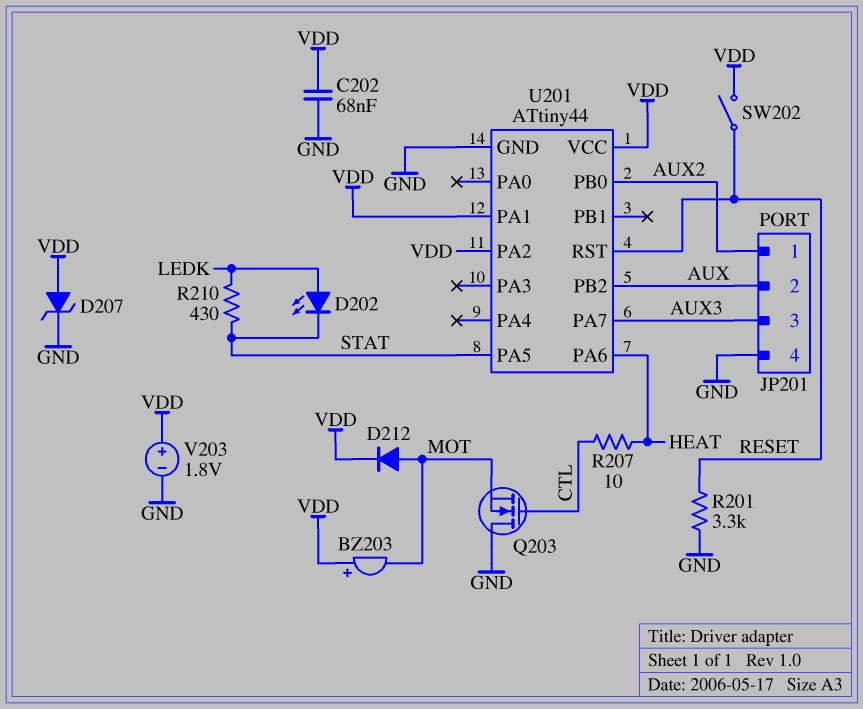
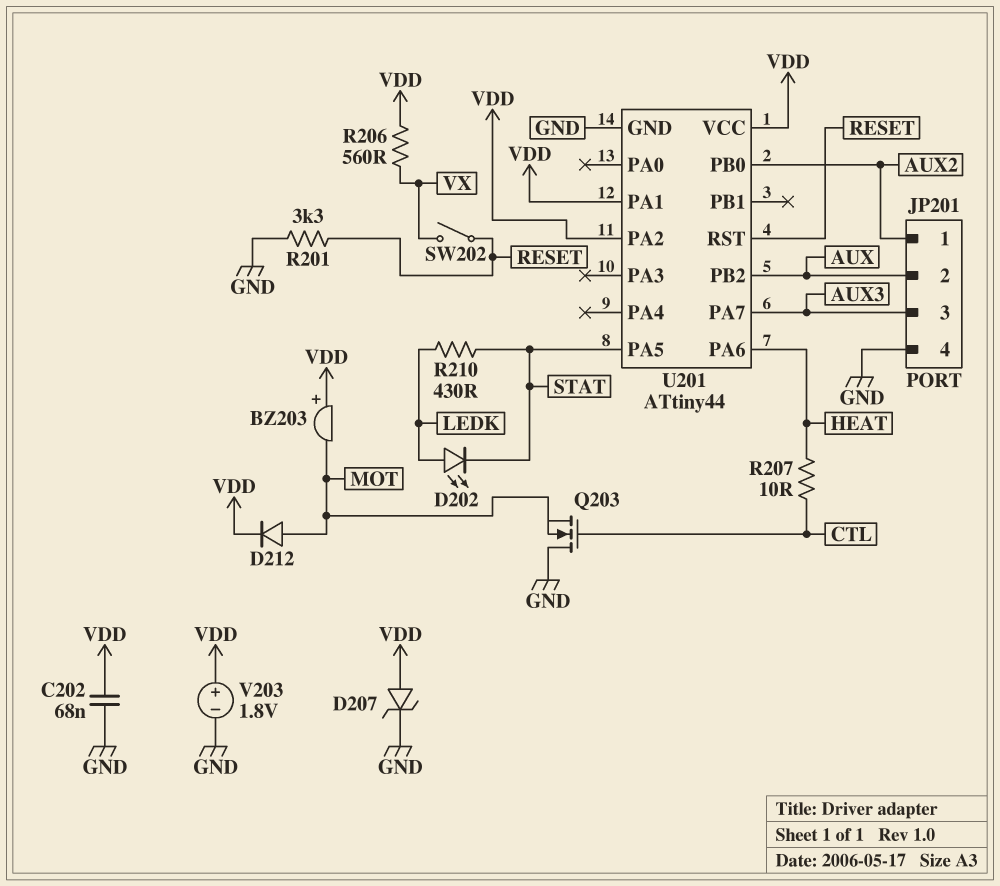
R206: none -> 560 (VDD, VX)
SW202: switch (RESET, VDD) -> switch (RESET, VX)

